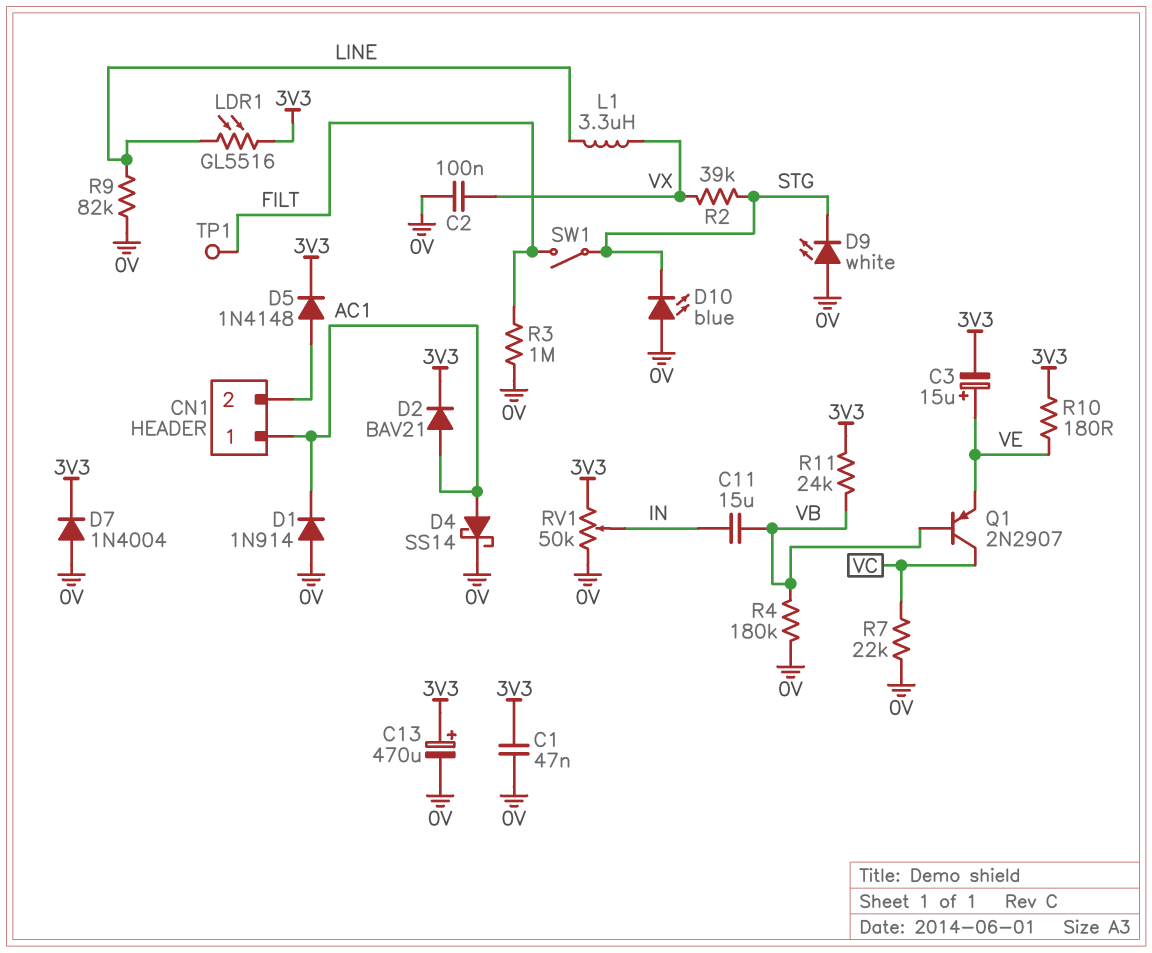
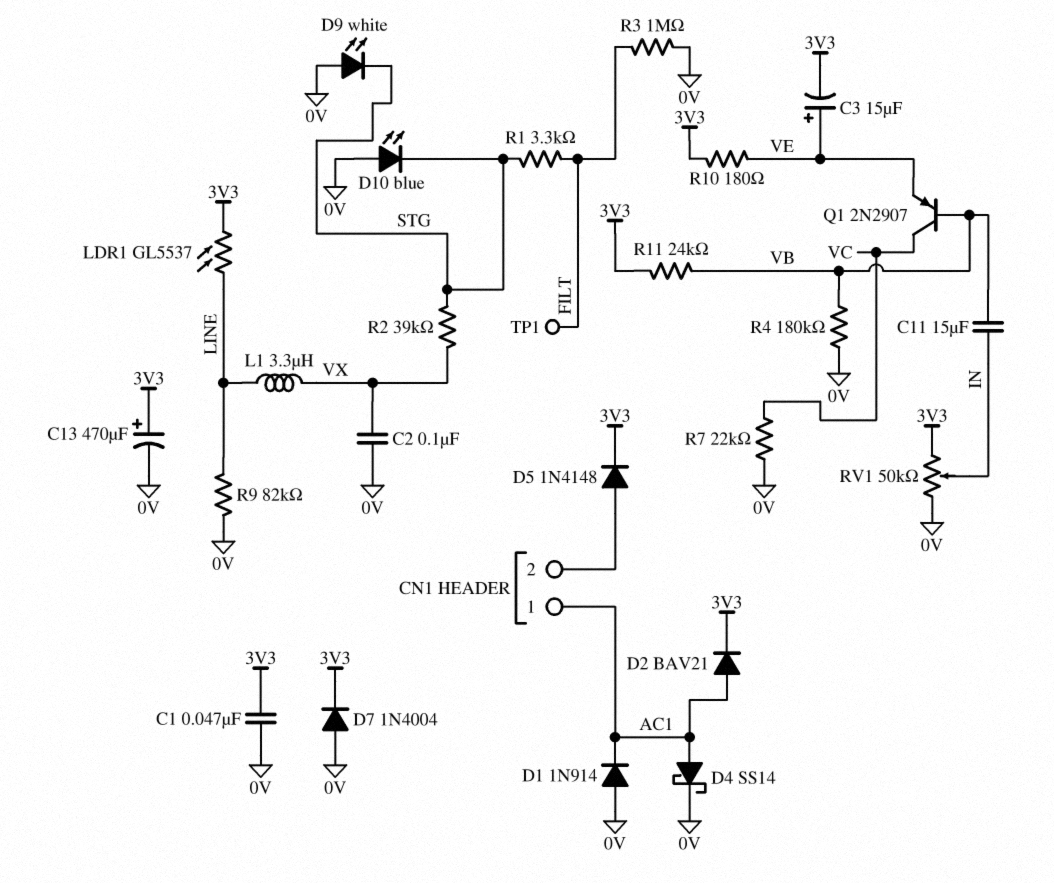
LDR1: GL5516 (3V3, LINE) -> GL5537 (3V3, LINE)
R1: none -> 3.3k (FILT, STG)
SW1: switch (FILT, STG) -> none

